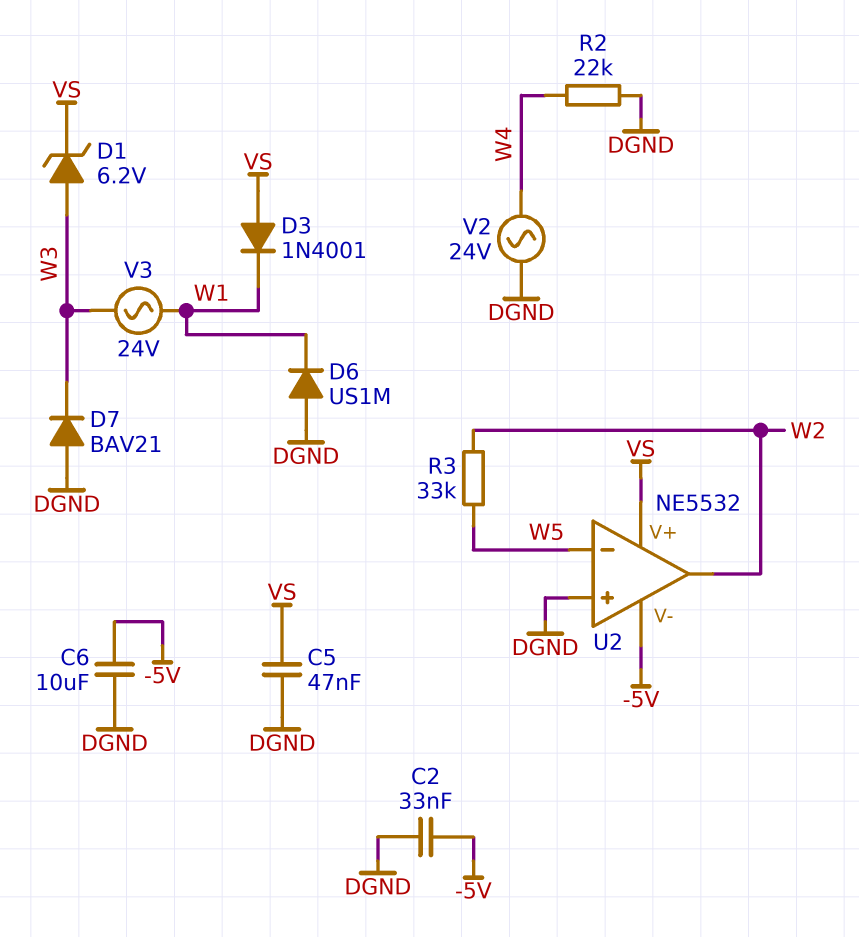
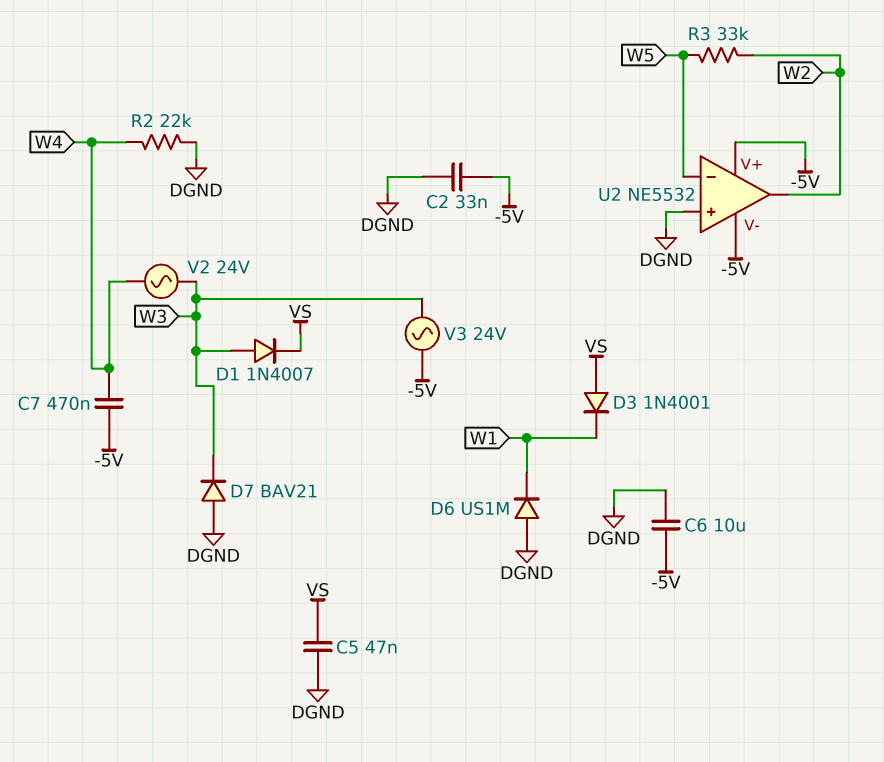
C7: none -> 470nF (-5V, W4)
D1: zener 6.2V (A W3, K VS) -> diode 1N4007 (A W3, K VS)
U2 pin V+: VS -> -5V
V2: AC 24V (DGND, W4) -> AC 24V (W3, W4)
V3: AC 24V (W1, W3) -> AC 24V (-5V, W3)

